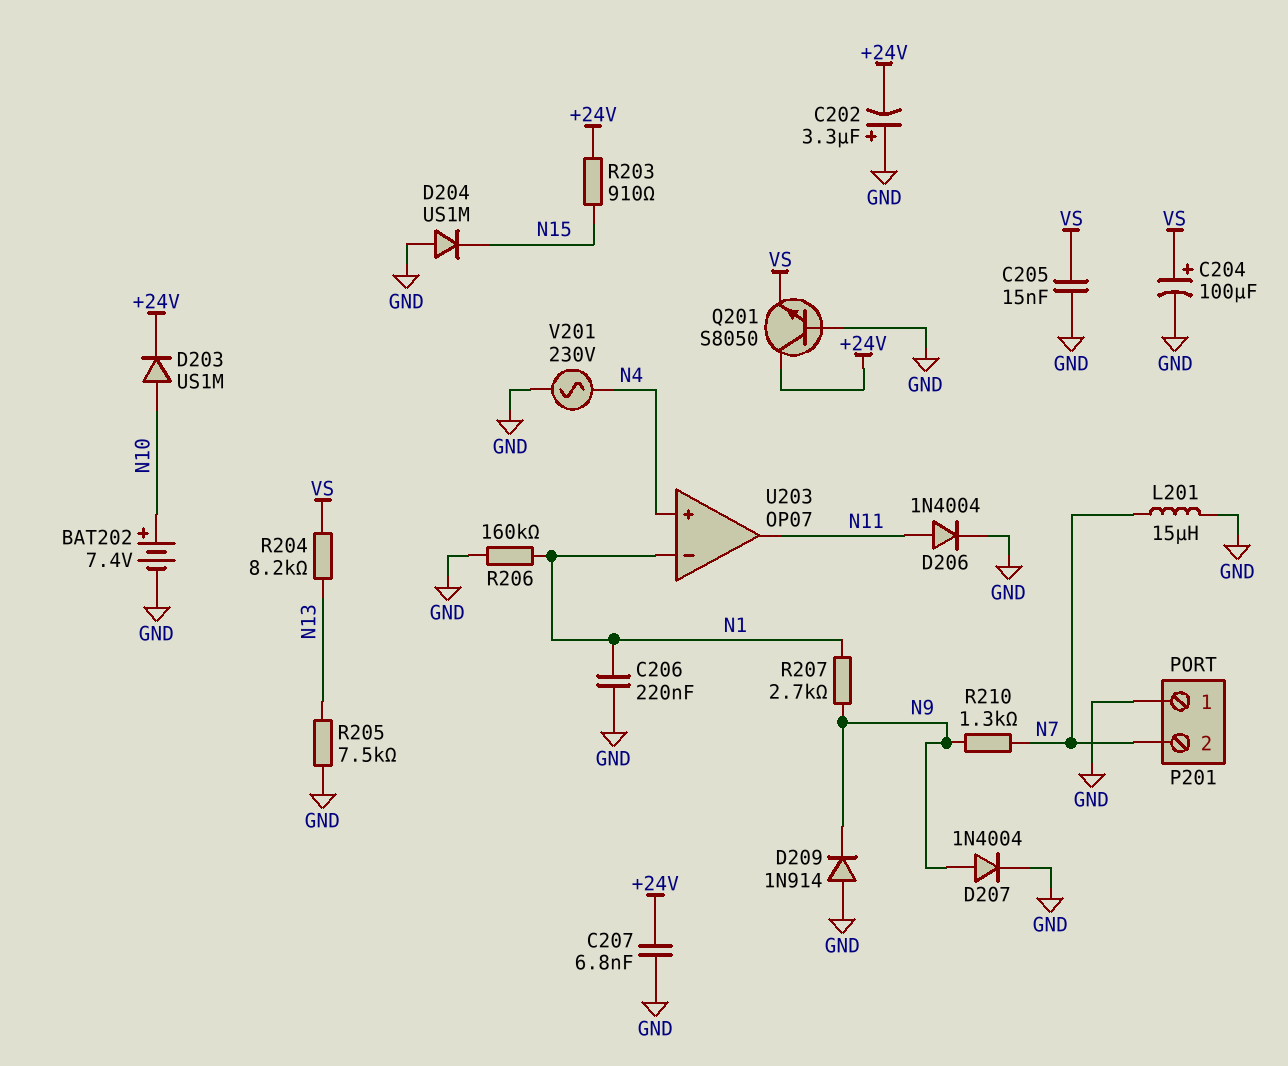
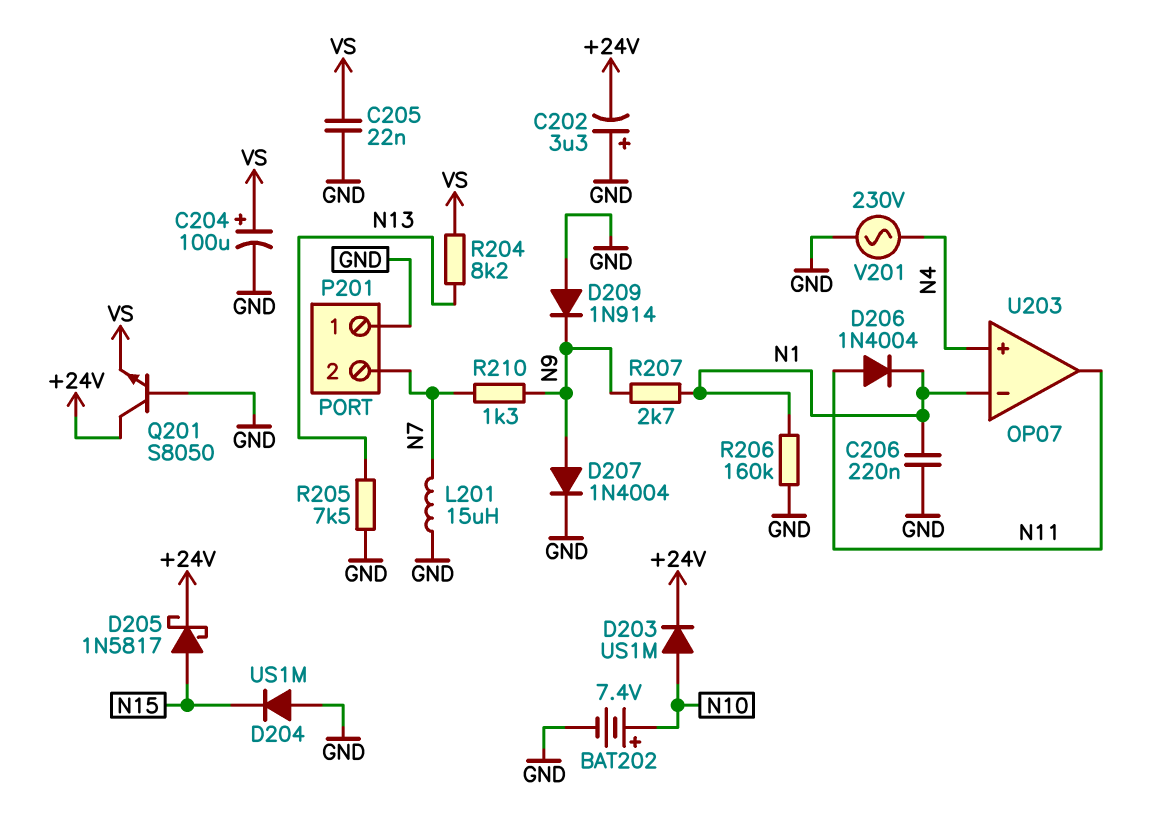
C205: 15nF (GND, VS) -> 22nF (GND, VS)
C207: 6.8nF (+24V, GND) -> none
D205: none -> schottky 1N5817 (A N15, K +24V)
D206: diode 1N4004 (A N11, K GND) -> diode 1N4004 (A N11, K N1)
R203: 910 (+24V, N15) -> none

